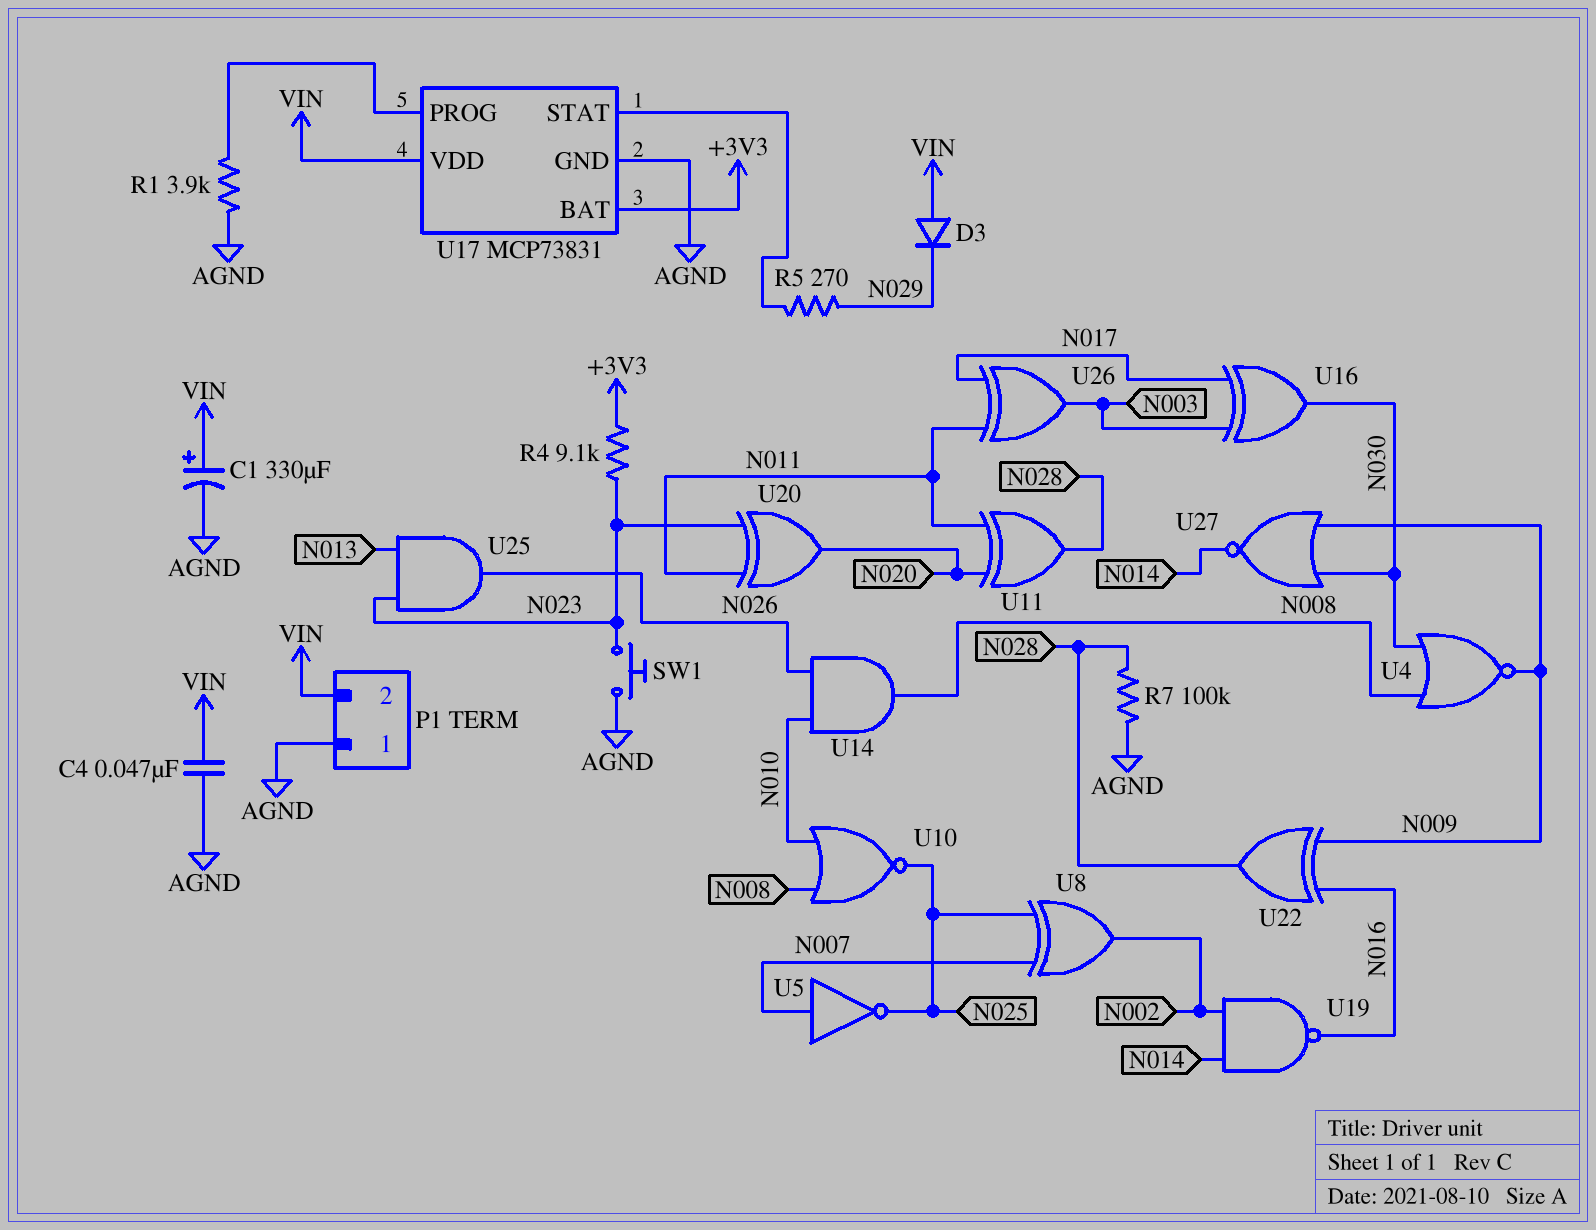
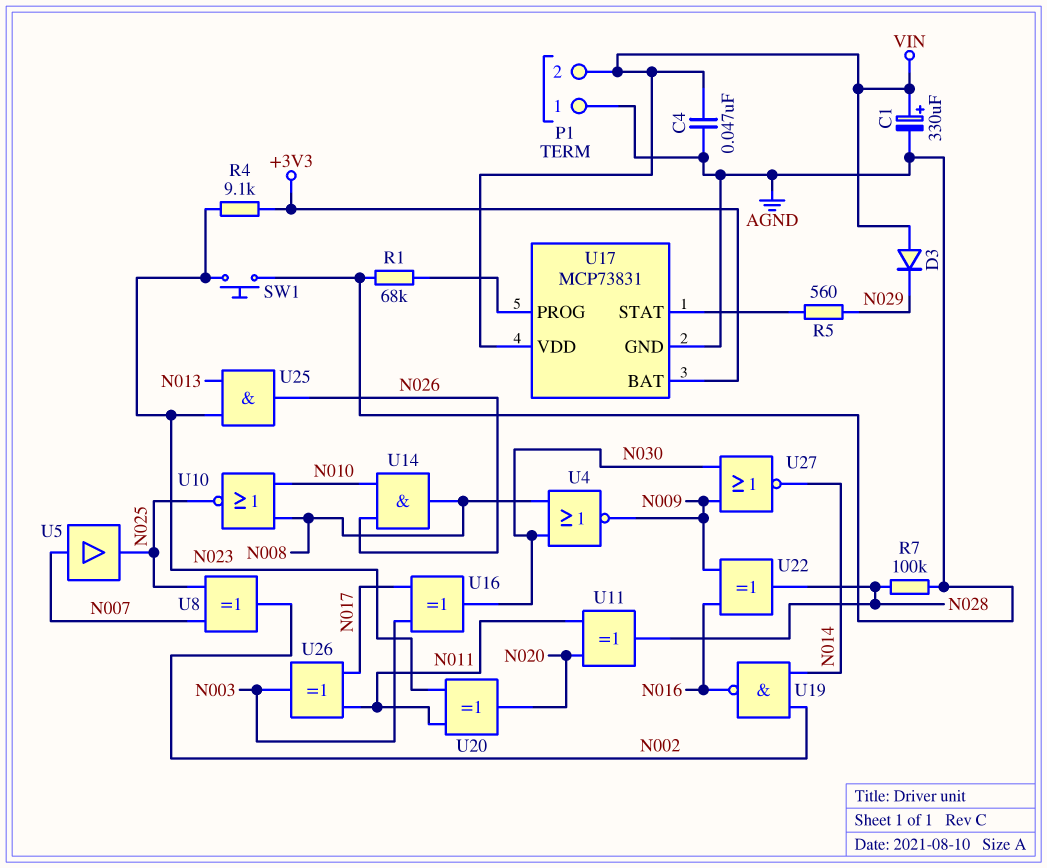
R1: 3.9k (AGND, U17/PROG) -> 68k (AGND, U17/PROG)
R5: 270 (N029, U17/STAT) -> 560 (N029, U17/STAT)
U5: NOT (in N007, out N025) -> buffer (in N007, out N025)

